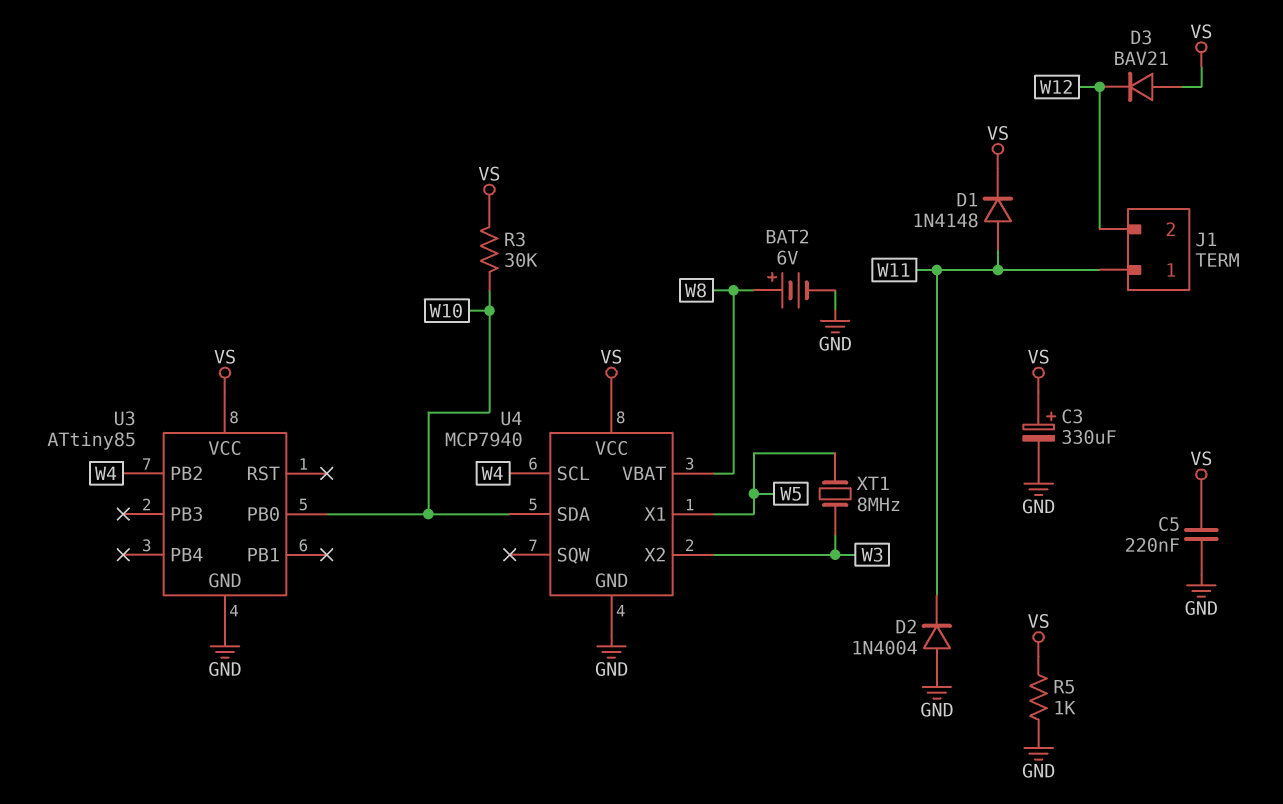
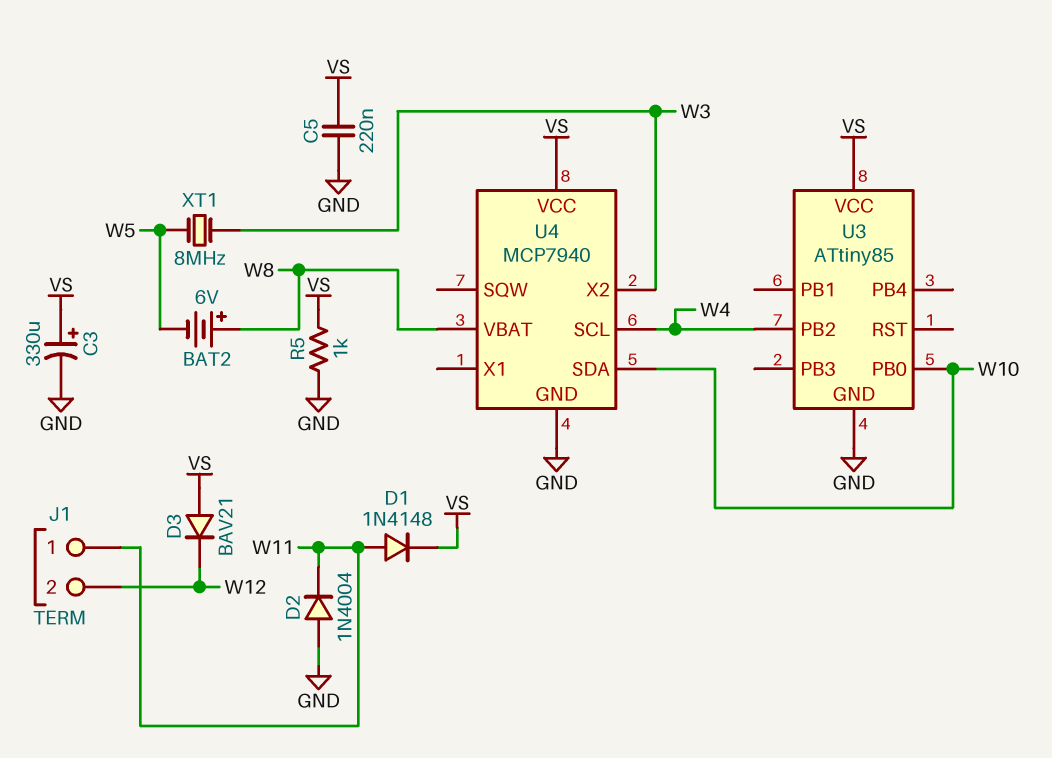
BAT2: 6V (plus W8, minus GND) -> 6V (plus W8, minus W5)
R3: 30k (VS, W10) -> none
U4 pin X1: W5 -> none

